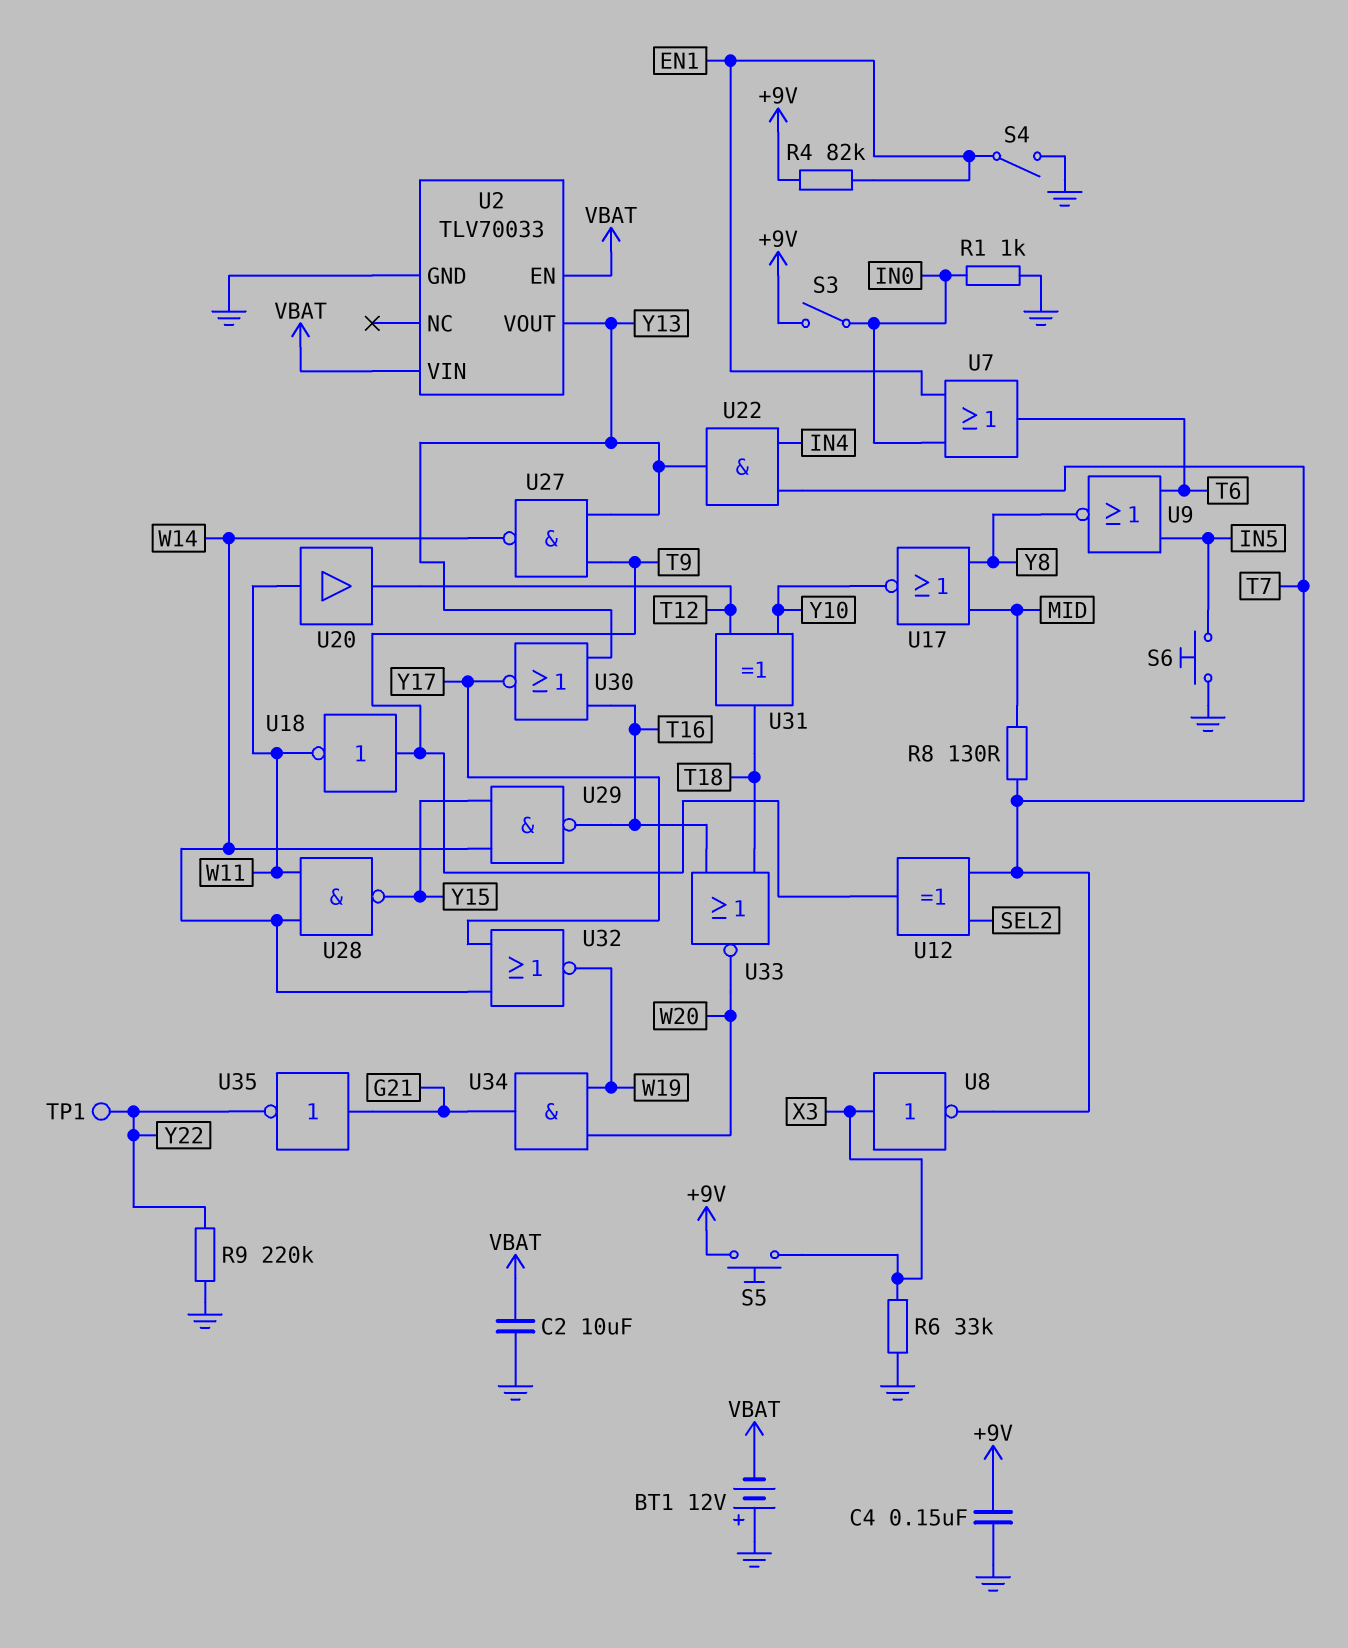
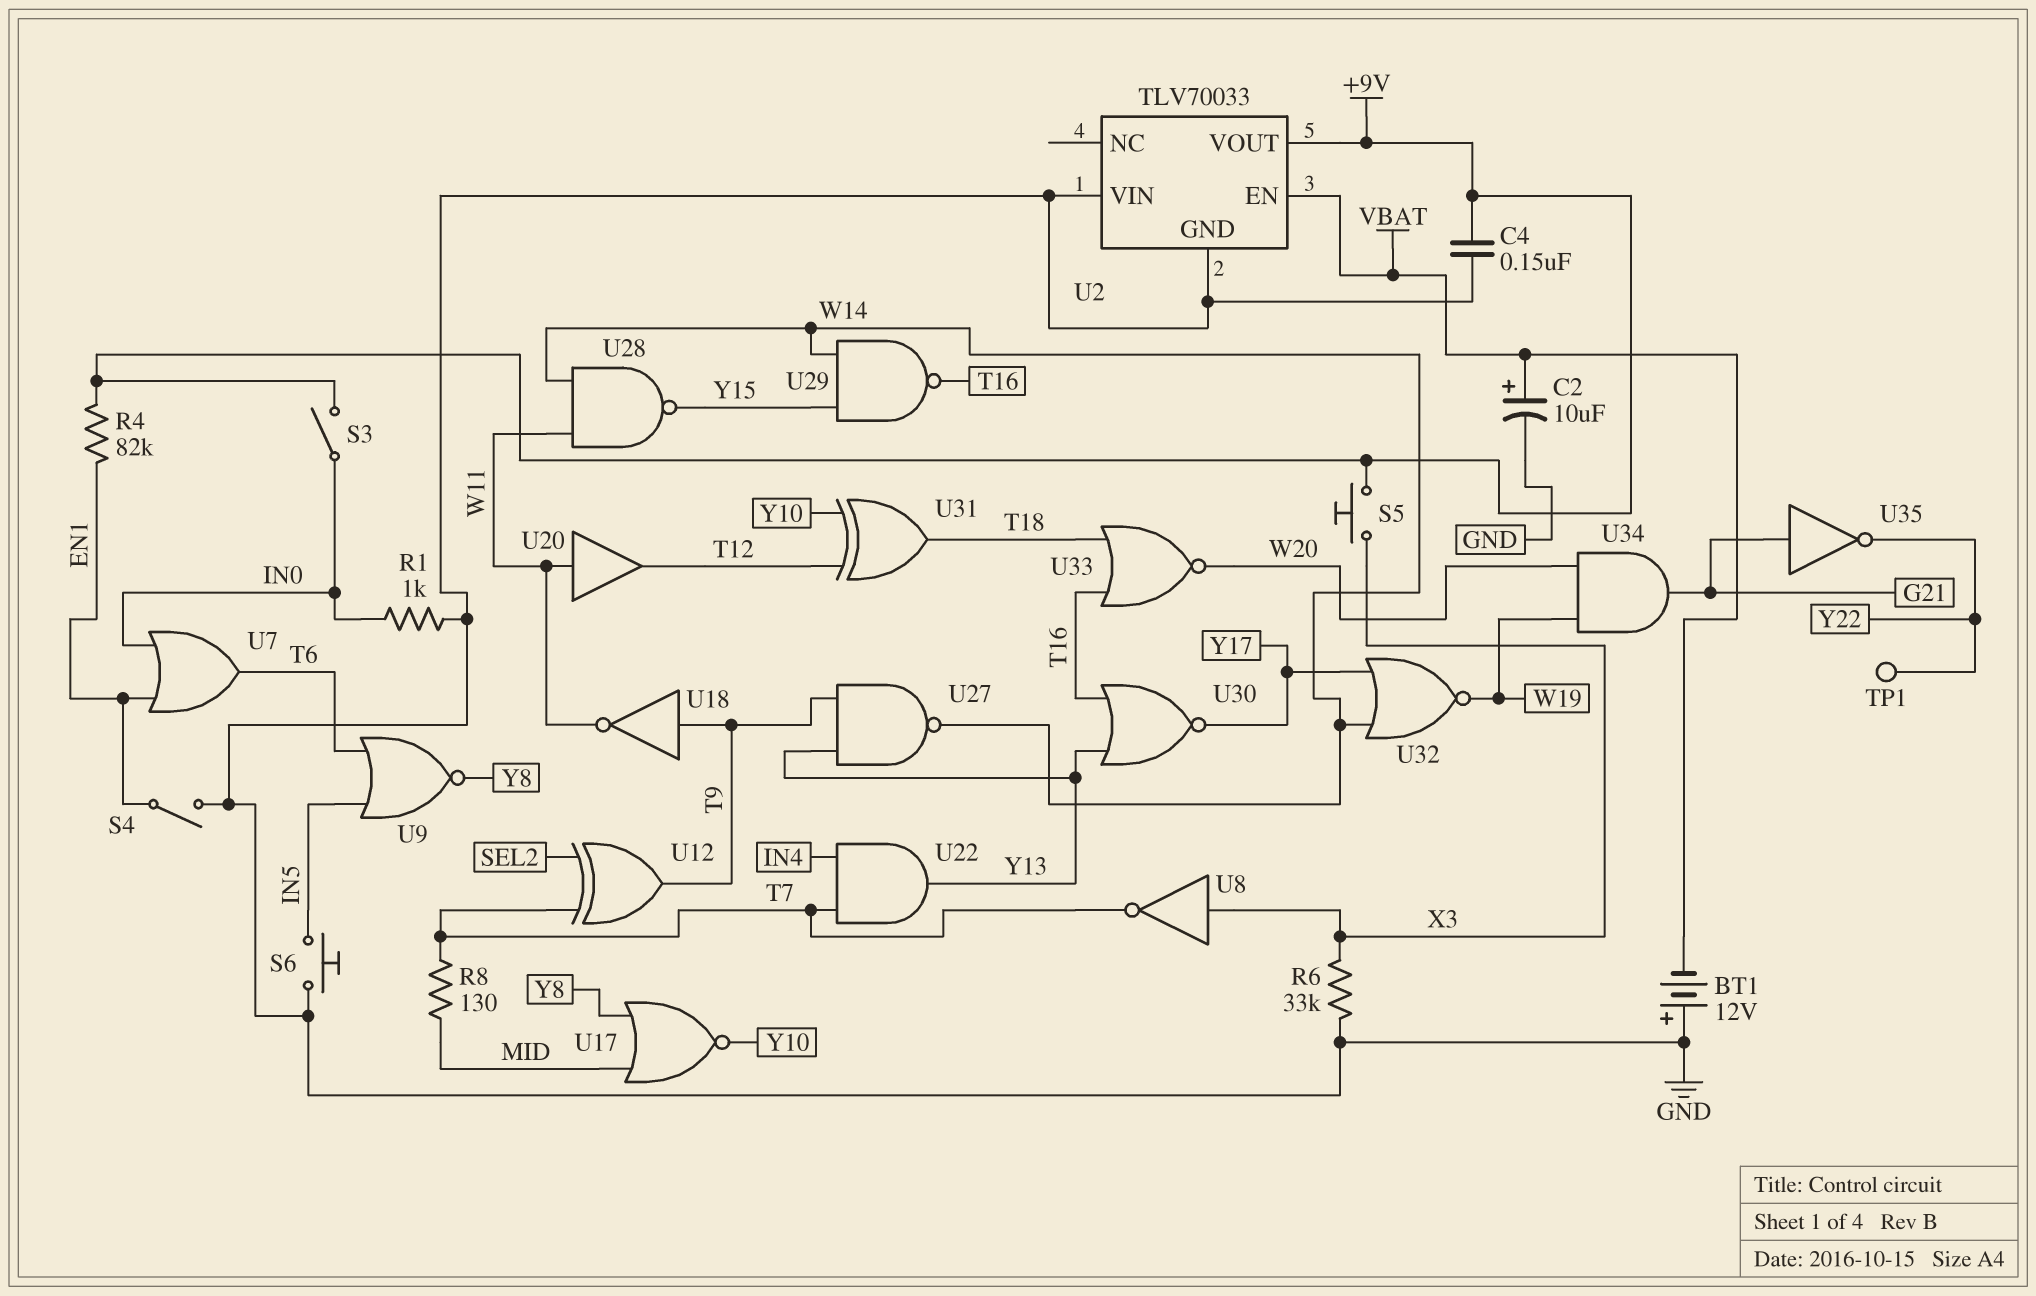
C2: 10uF (GND, VBAT) -> 10uF (plus VBAT, minus GND)
R9: 220k (GND, Y22) -> none
U2 pin VIN: VBAT -> GND
U2 pin VOUT: Y13 -> +9V

